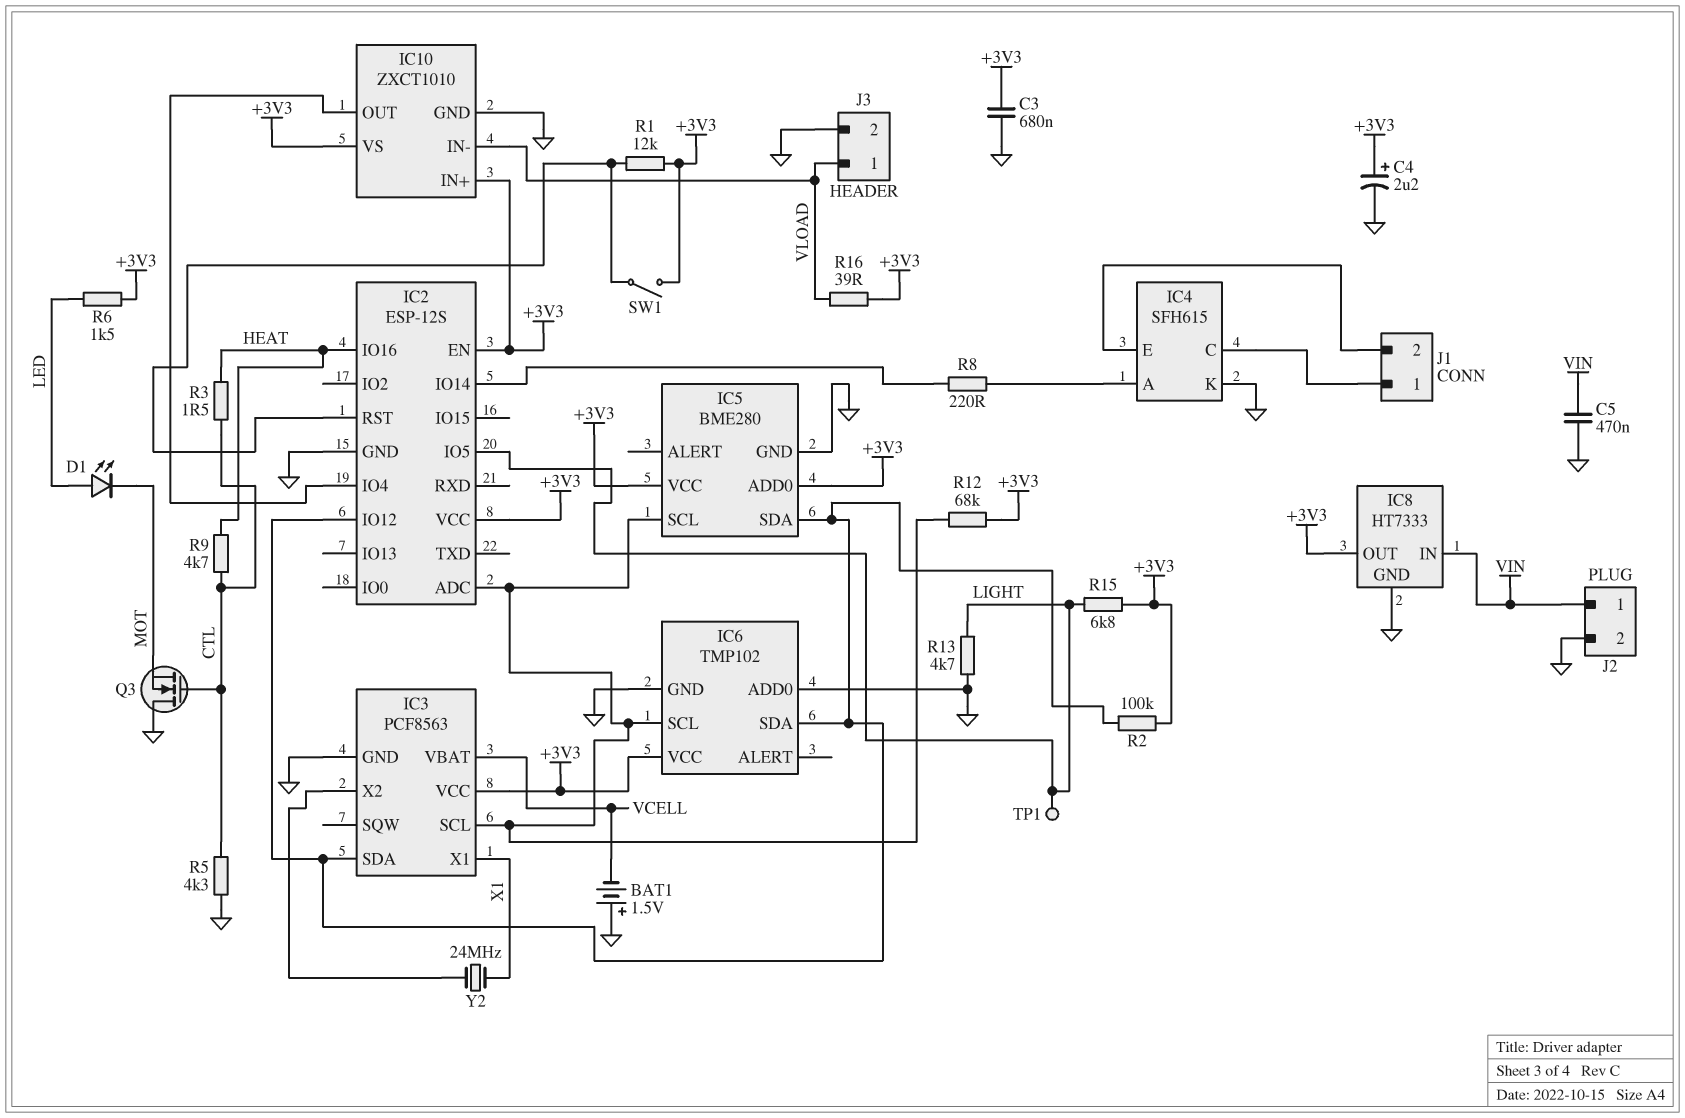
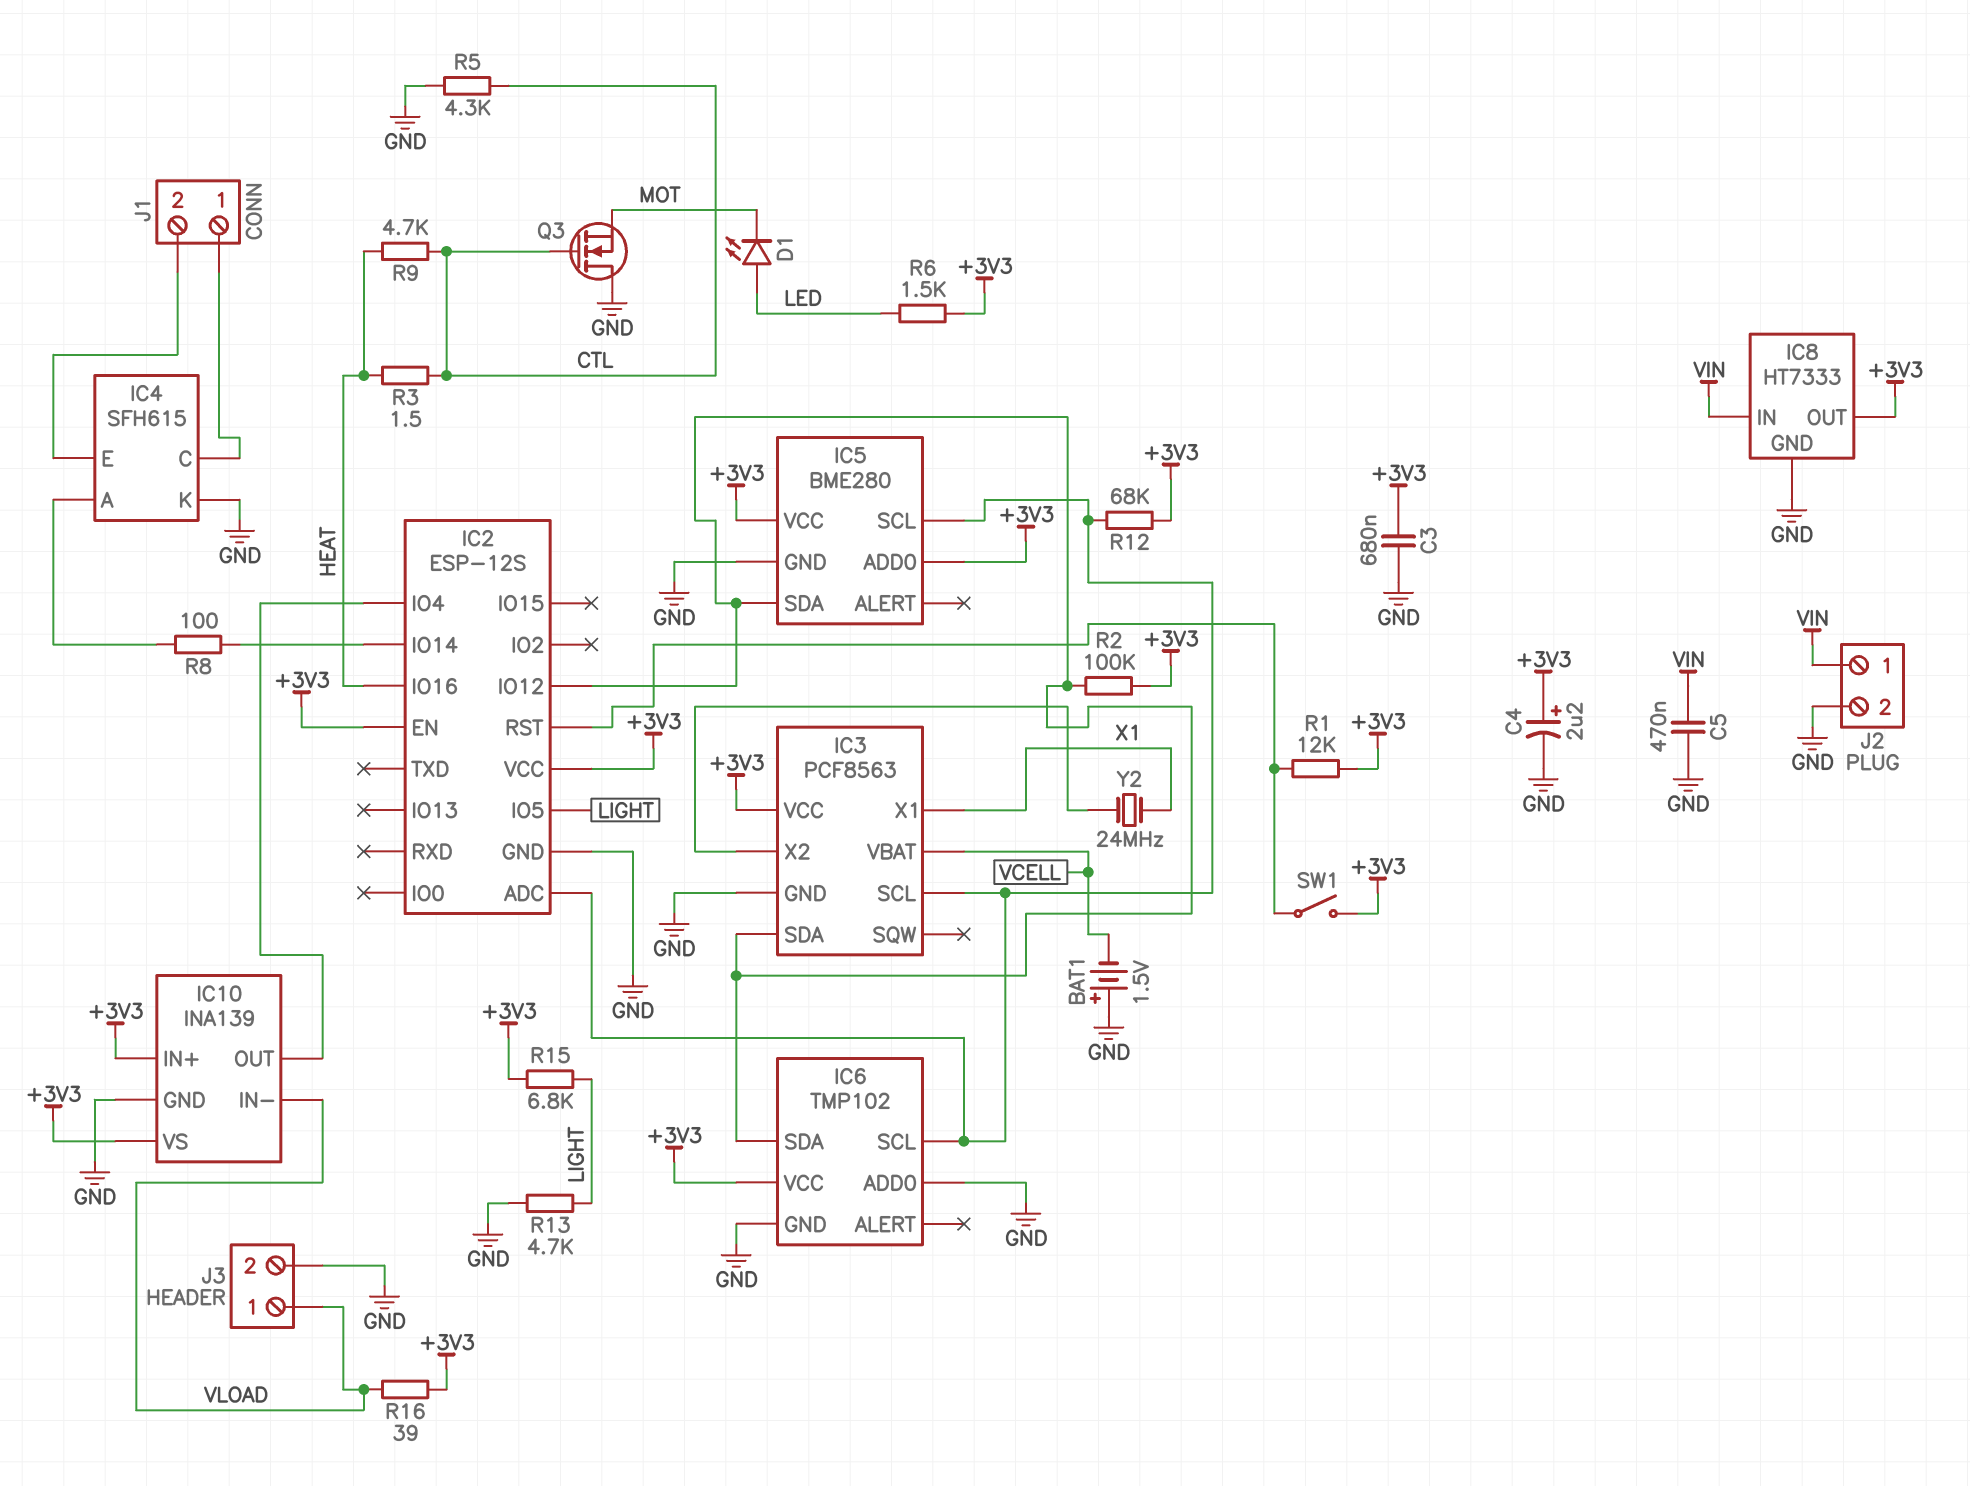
IC10: ZXCT1010 -> INA139
R8: 220 (IC2/IO14, IC4/A) -> 100 (IC2/IO14, IC4/A)
TP1: test point (LIGHT) -> none

